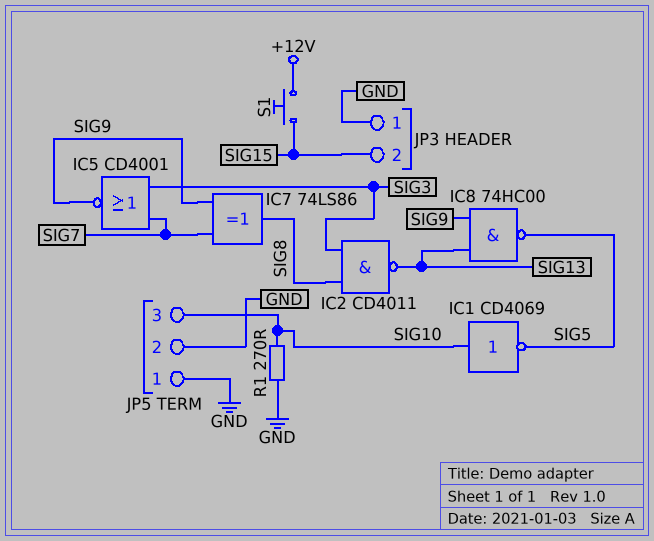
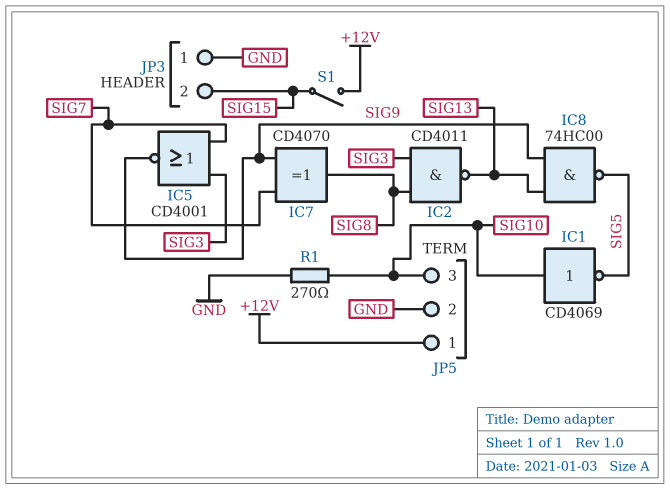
IC7: XOR 74LS86 (in SIG7, in SIG9, out SIG8) -> XOR CD4070 (in SIG7, in SIG9, out SIG8)
JP5 pin 1: GND -> +12V
S1: button (+12V, SIG15) -> switch (+12V, SIG15)

